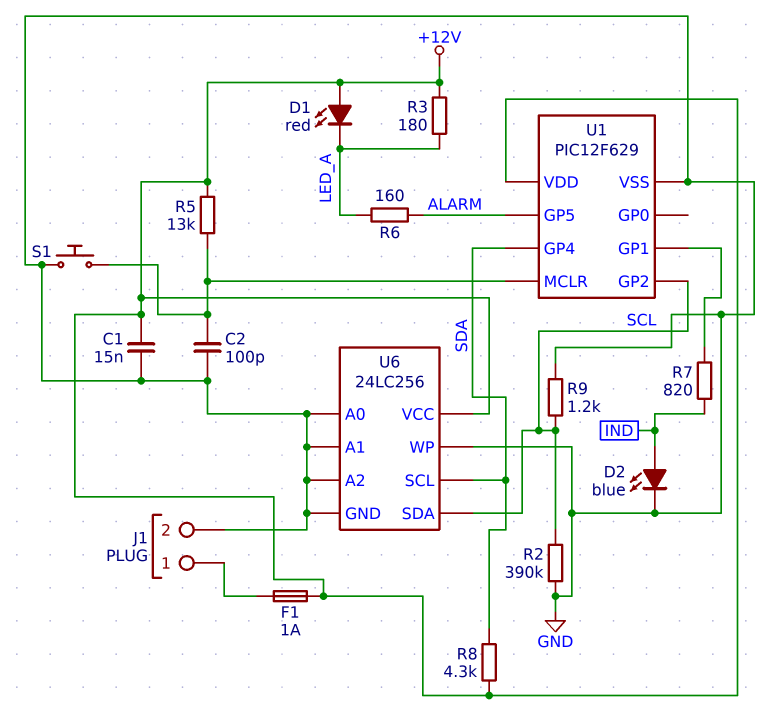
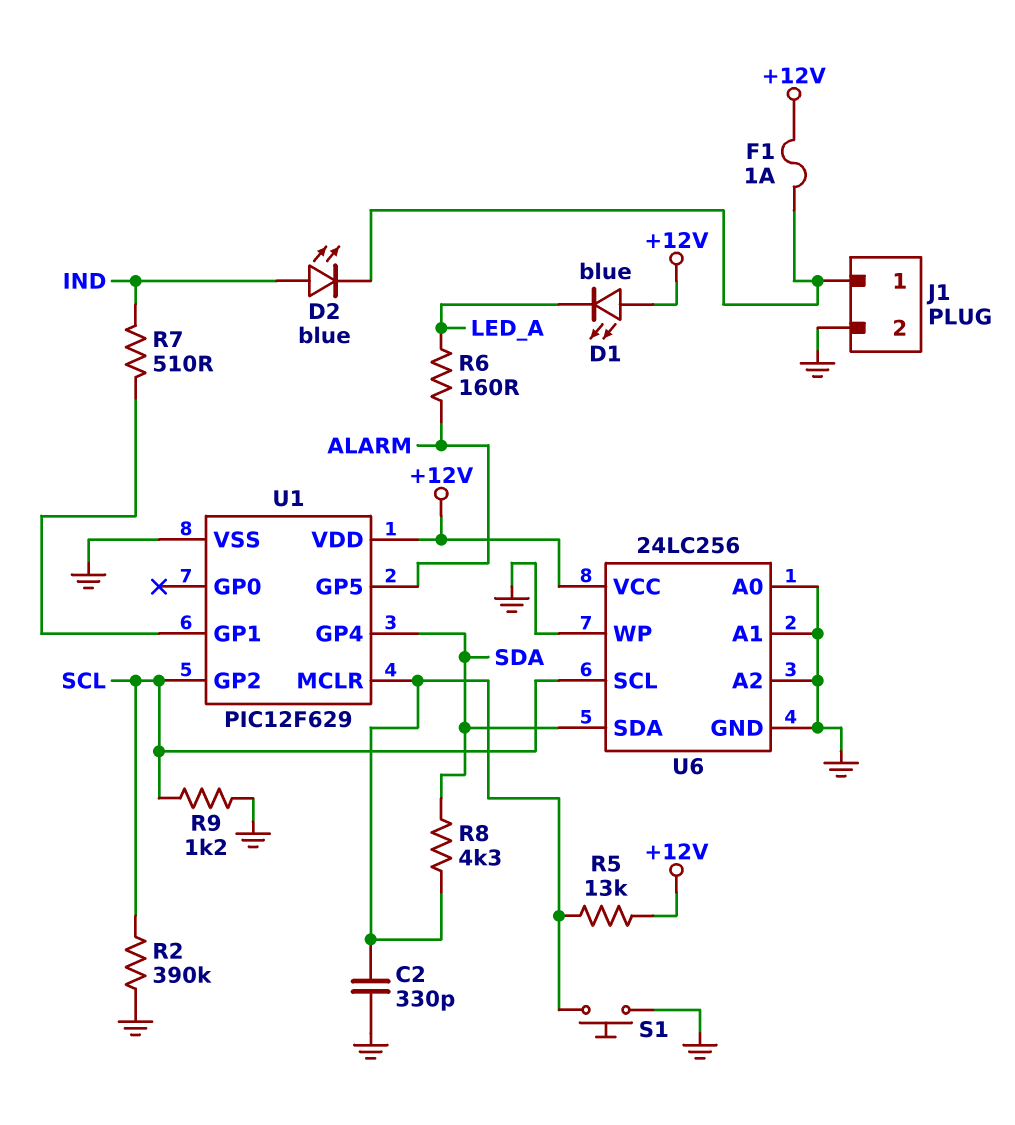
C1: 15nF (+12V, GND) -> none
C2: 100pF (GND, U1/MCLR) -> 330pF (GND, U1/MCLR)
D1: LED red (A +12V, K LED_A) -> LED blue (A +12V, K LED_A)
D2: LED blue (A IND, K GND) -> LED blue (A IND, K J1/1)
R3: 180 (+12V, LED_A) -> none
R7: 820 (IND, U1/GP1) -> 510 (IND, U1/GP1)
R8: 4.3k (+12V, SDA) -> 4.3k (SDA, U1/MCLR)
U6 pin SCL: SDA -> SCL
U6 pin SDA: SCL -> SDA

